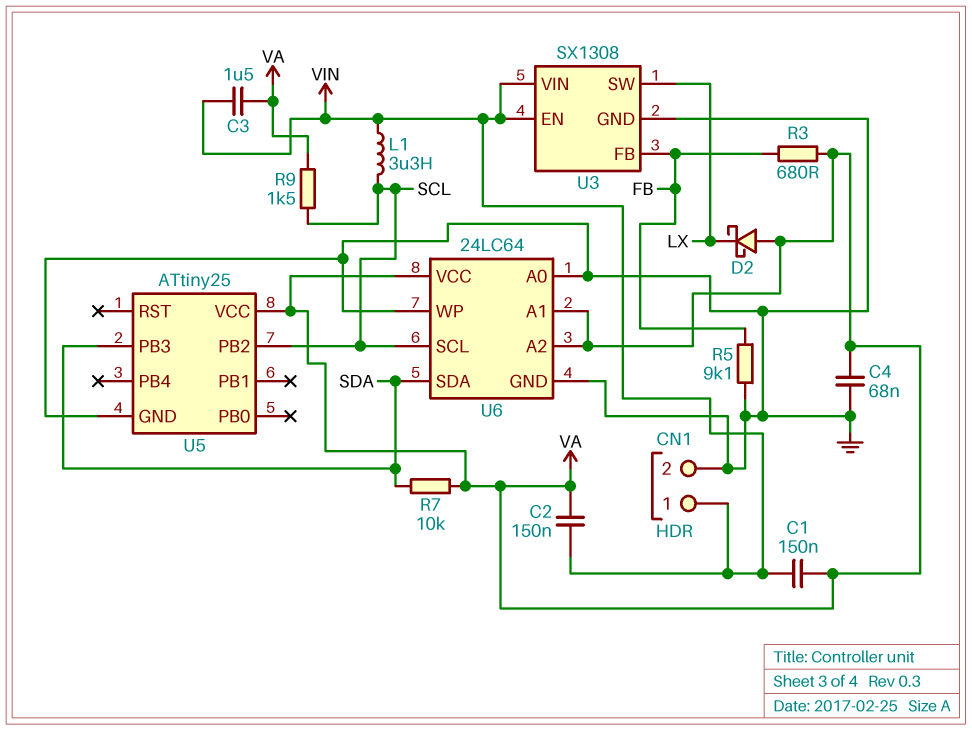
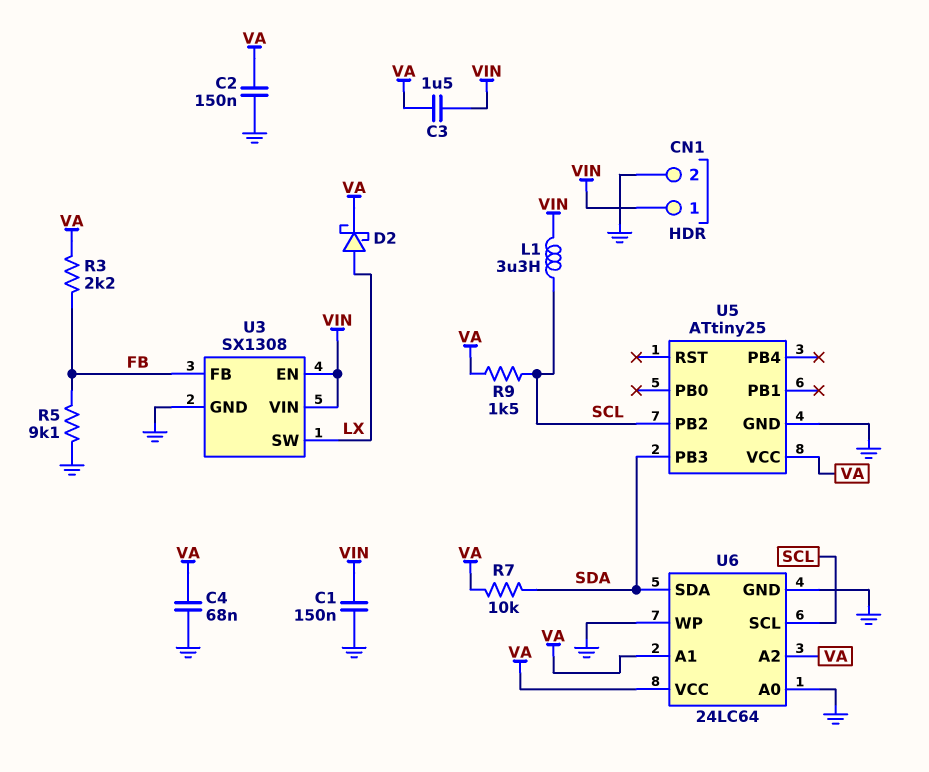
C1: 150nF (VA, VIN) -> 150nF (GND, VIN)
C2: 150nF (VA, VIN) -> 150nF (GND, VA)
D2: schottky (A VA, K LX) -> schottky (A LX, K VA)
R3: 680 (FB, VA) -> 2.2k (FB, VA)

